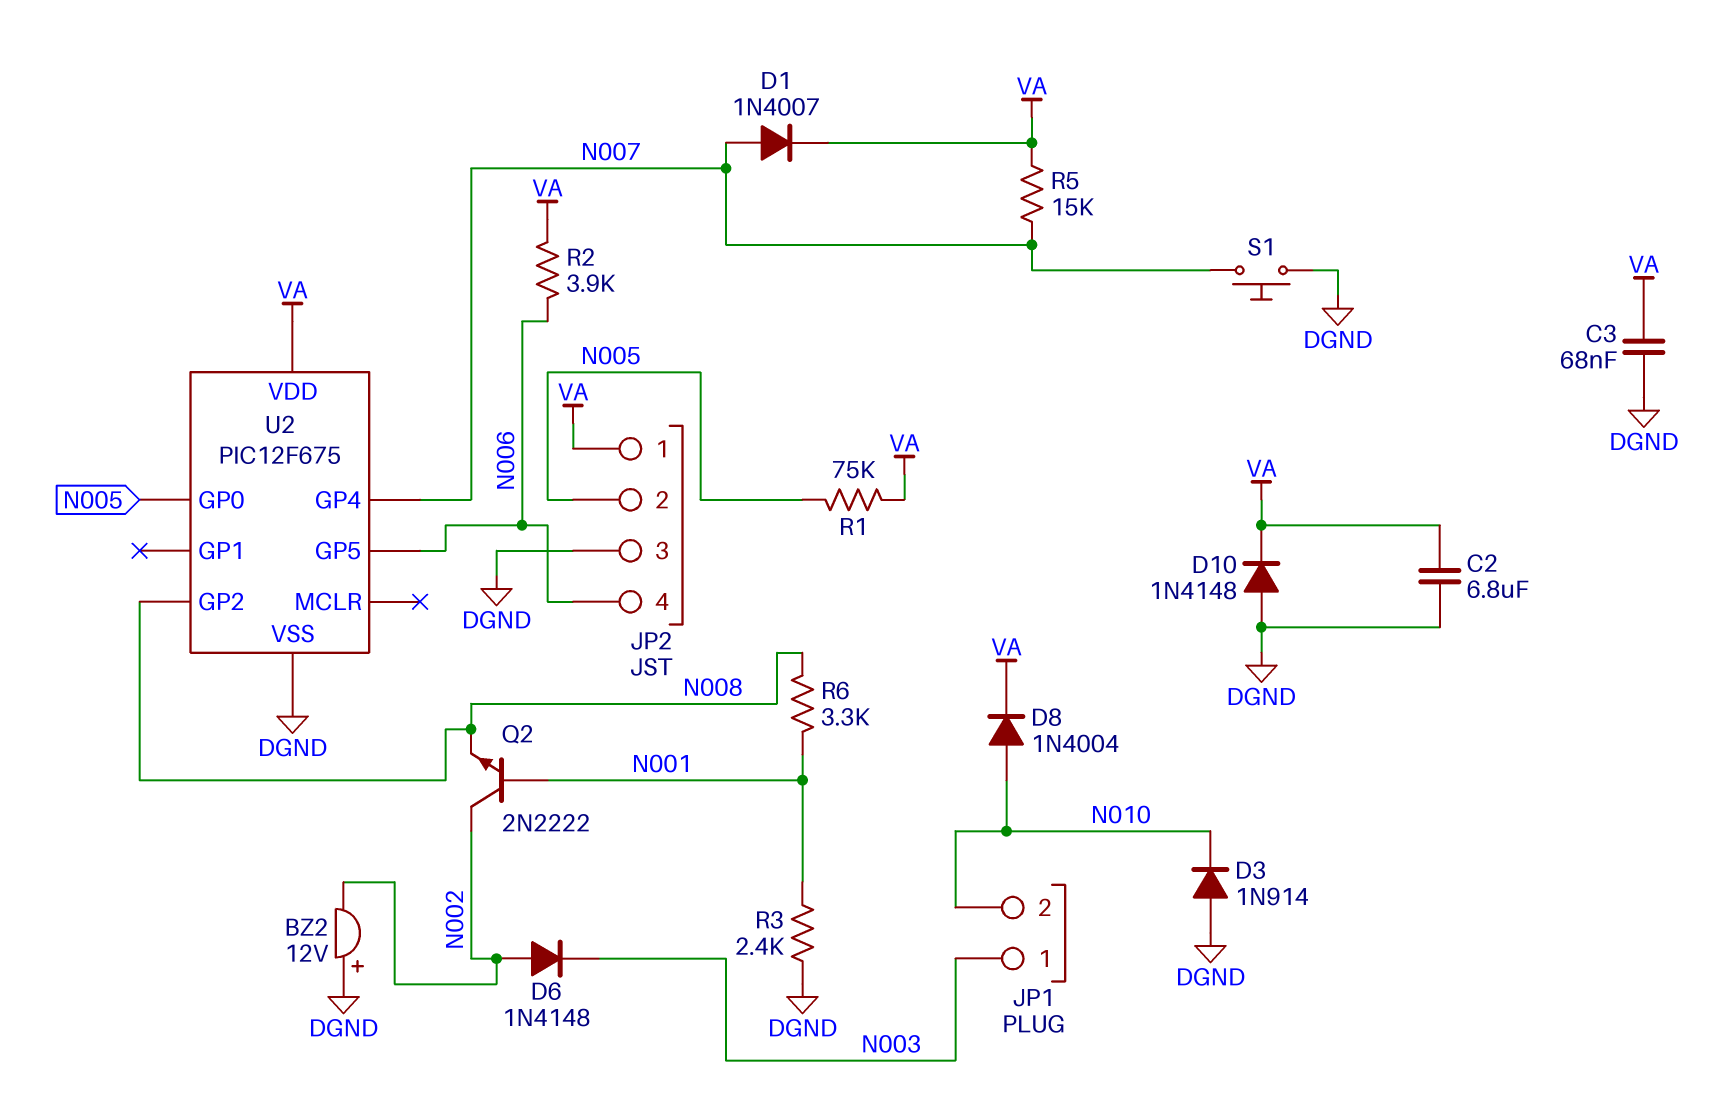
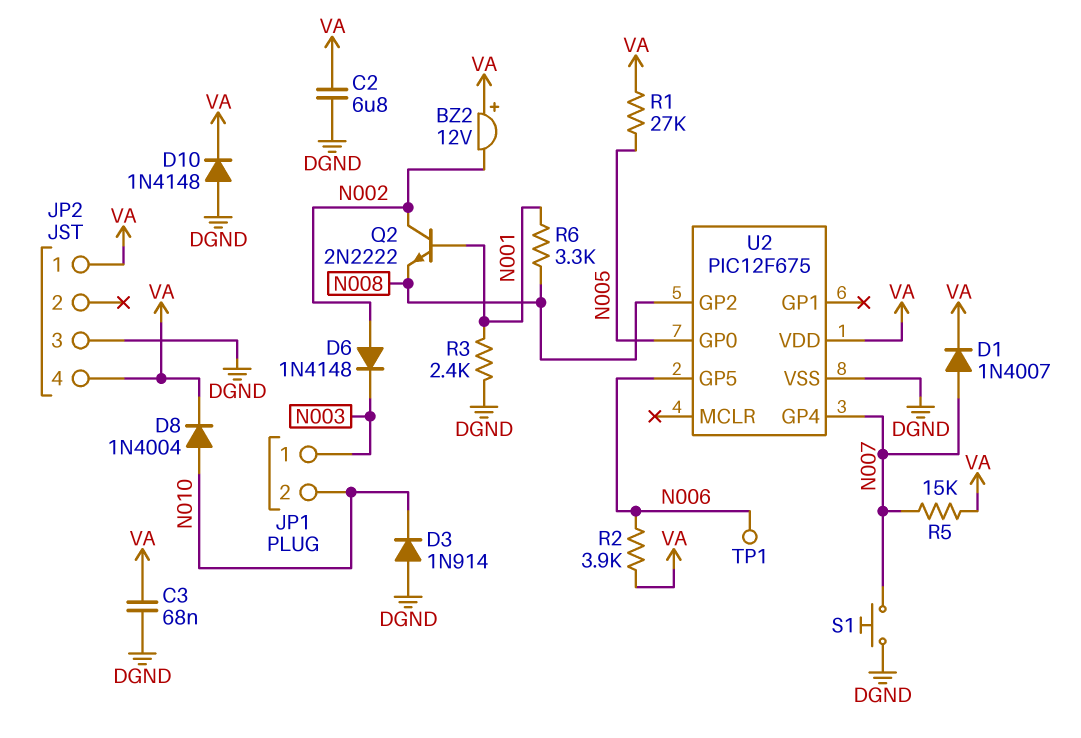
BZ2: buzzer 12V (plus DGND, minus N002) -> buzzer 12V (plus VA, minus N002)
JP2 pin 2: N005 -> none
JP2 pin 4: N006 -> VA
R1: 75k (N005, VA) -> 27k (N005, VA)
TP1: none -> test point (N006)

